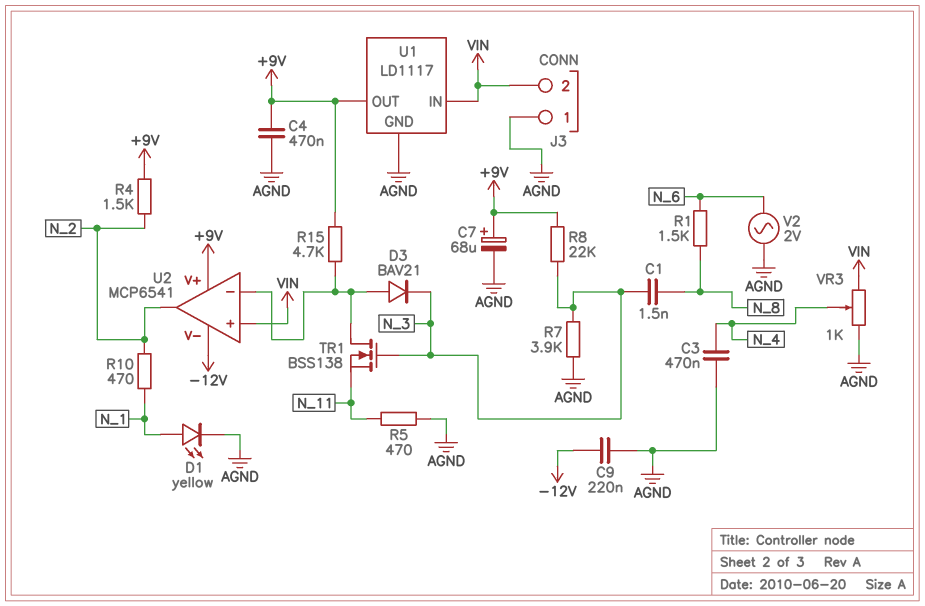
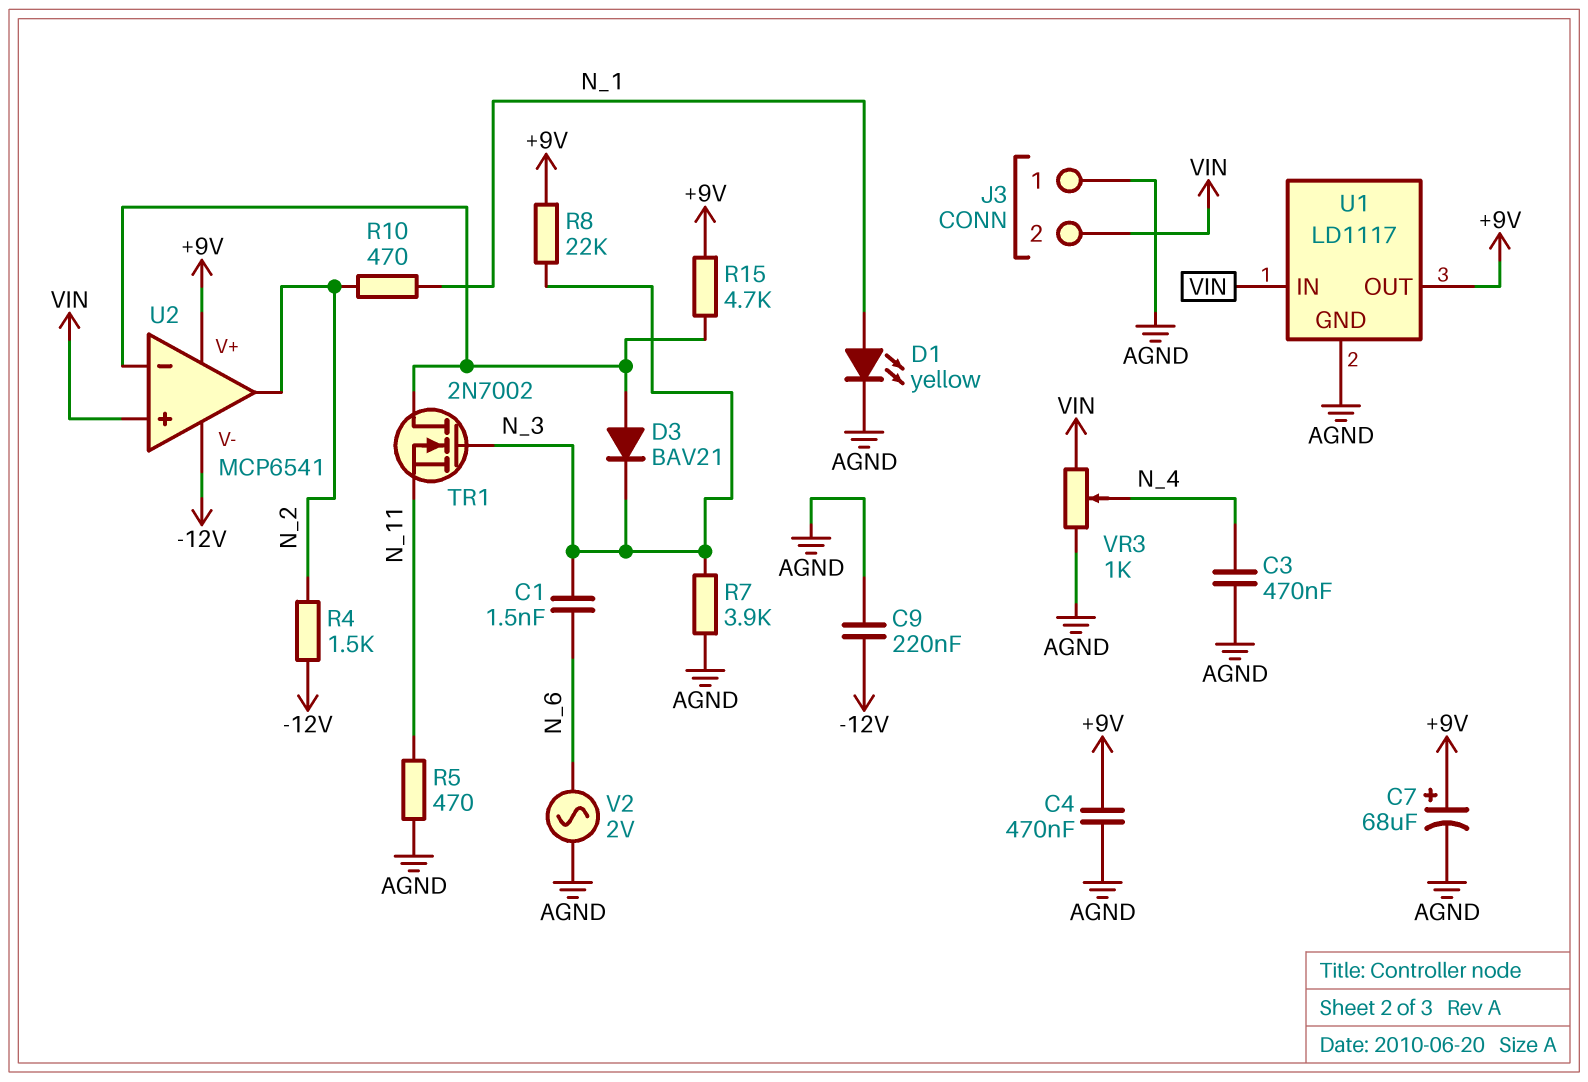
C1: 1.5nF (N_3, N_8) -> 1.5nF (N_3, N_6)
R1: 1.5k (N_6, N_8) -> none
R4: 1.5k (+9V, N_2) -> 1.5k (-12V, N_2)
TR1: NMOS BSS138 (G N_3, D U2/in-, S N_11) -> NMOS 2N7002 (G N_3, D U2/in-, S N_11)

